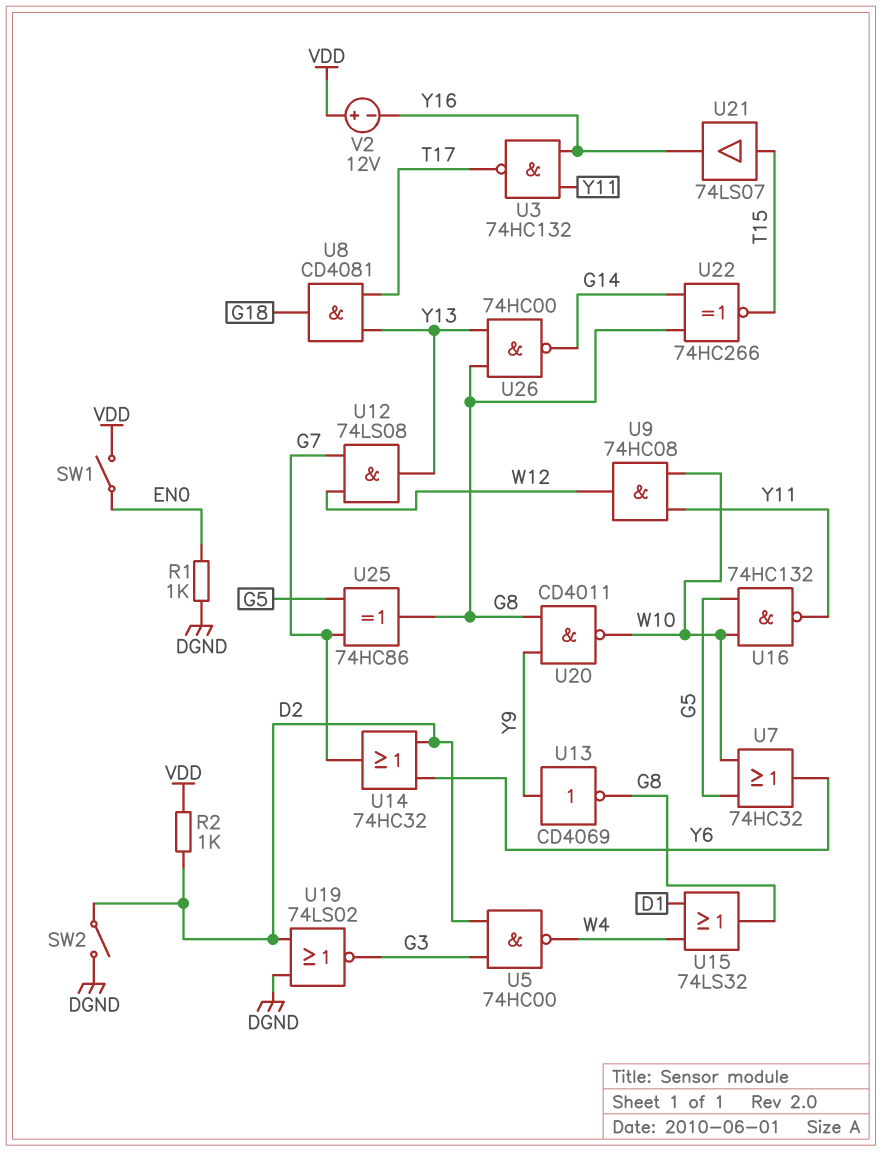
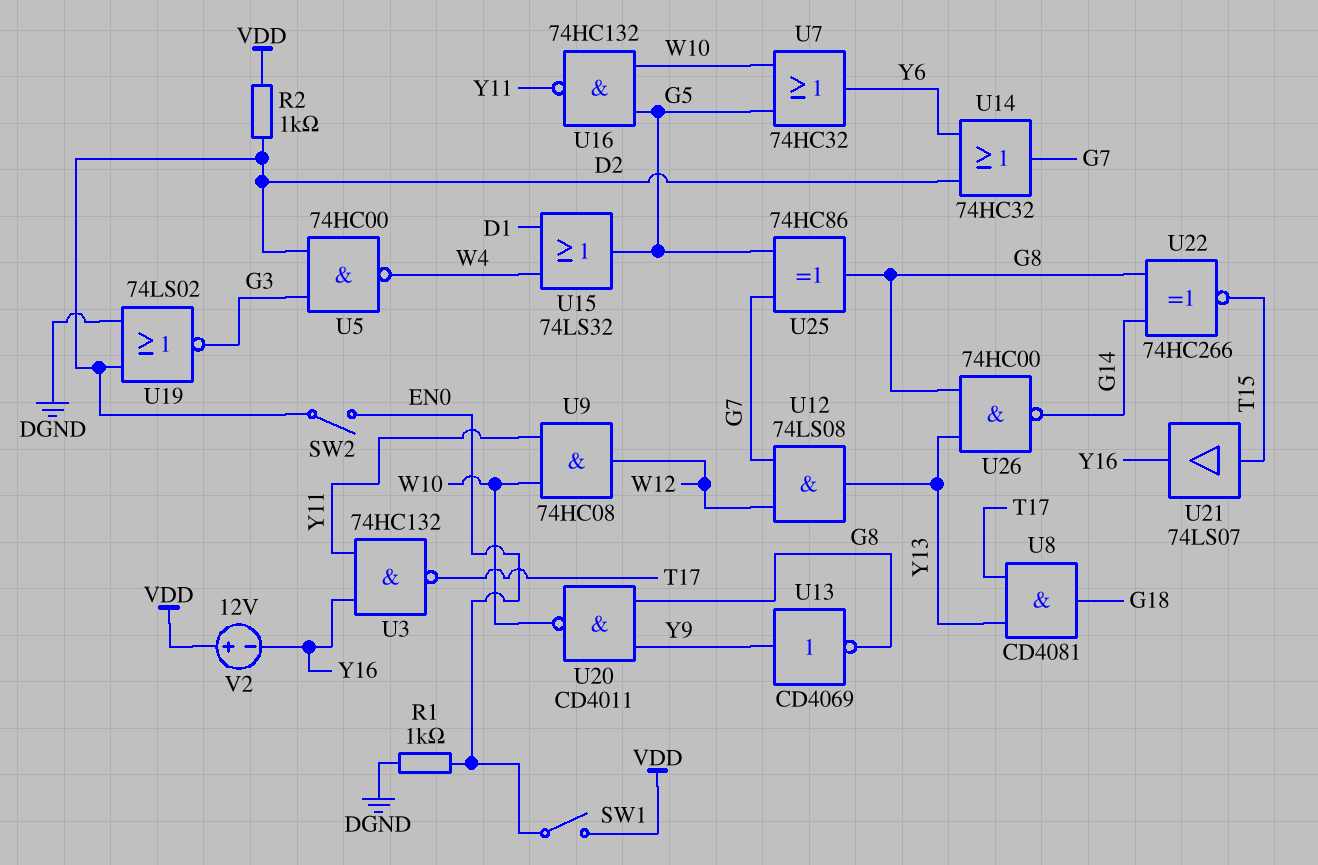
SW2: switch (D2, DGND) -> switch (D2, EN0)
U15: OR 74LS32 (in D1, in W4, out G8) -> OR 74LS32 (in D1, in W4, out G5)

